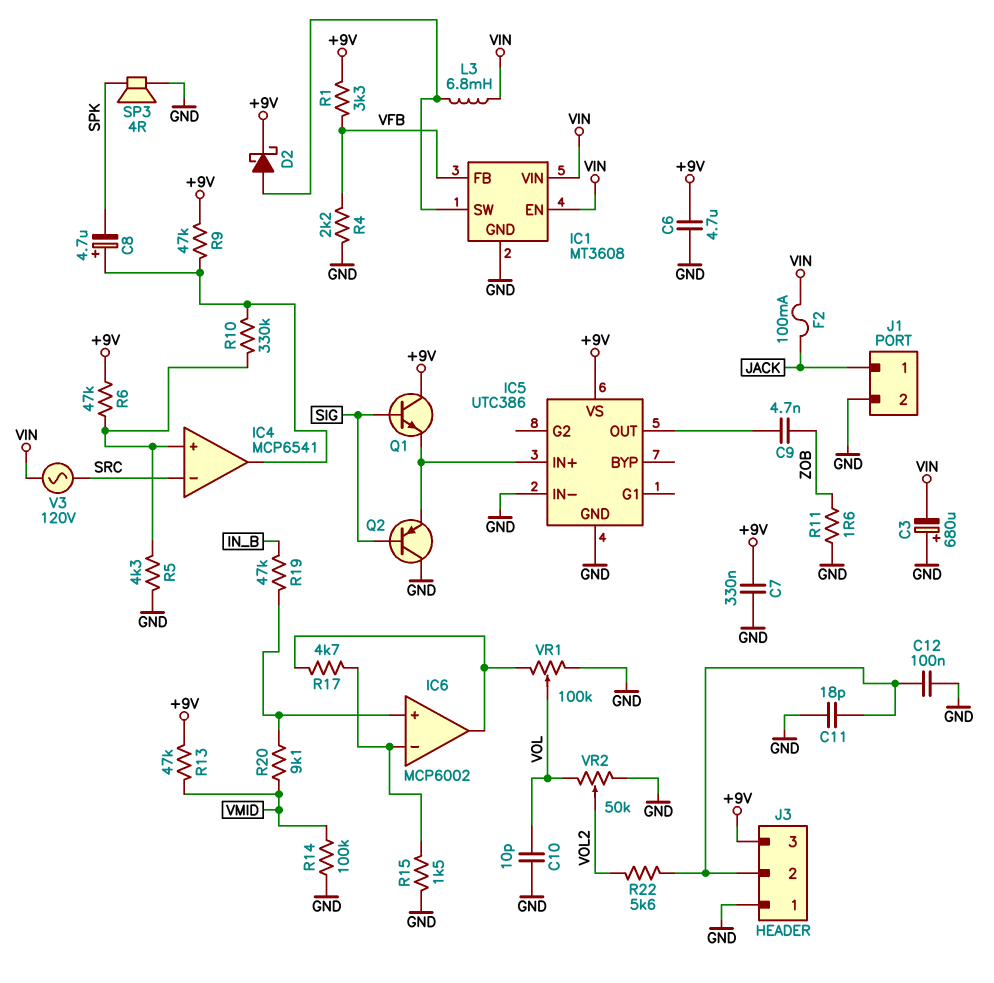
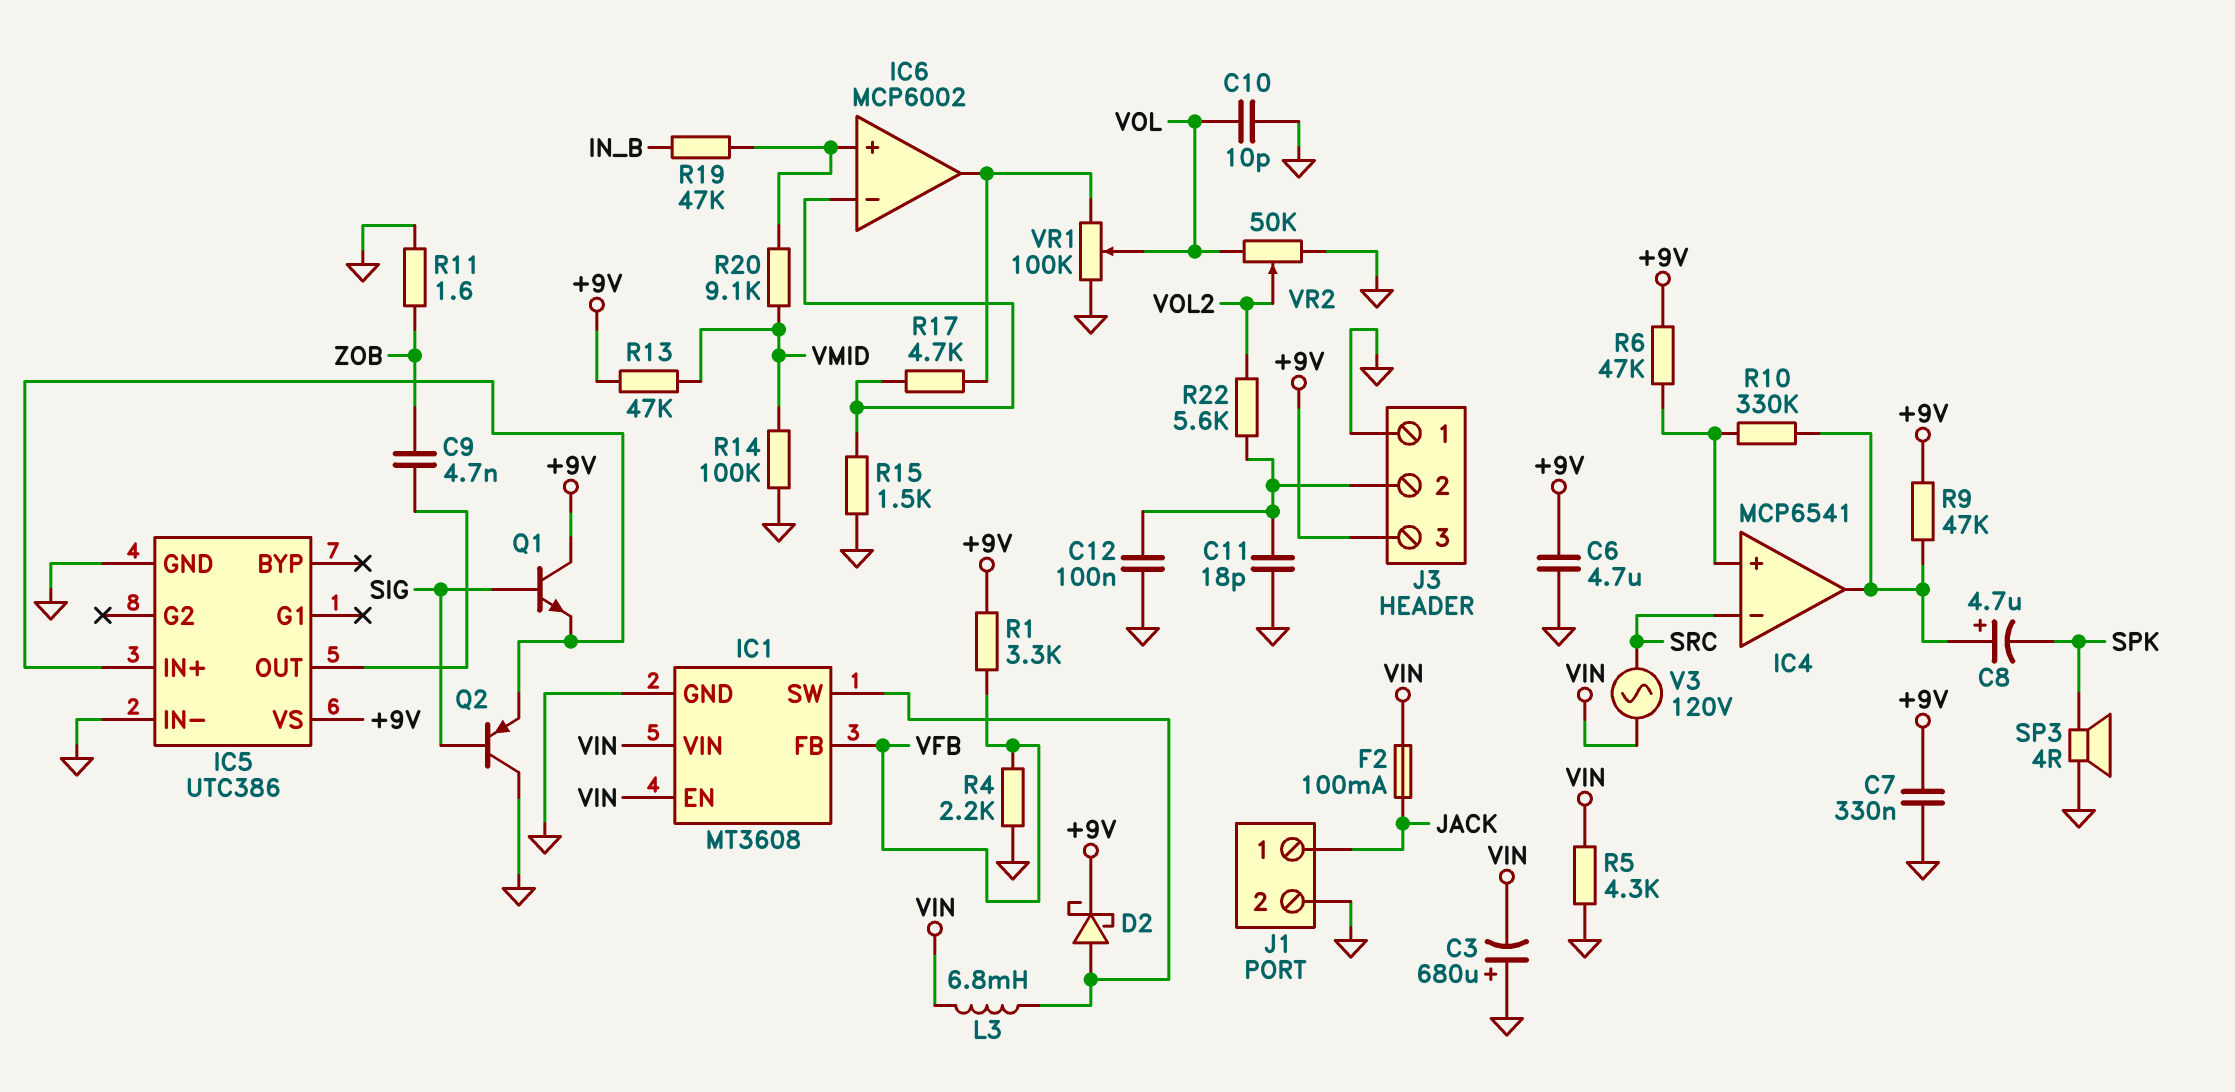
R5: 4.3k (GND, IC4/in+) -> 4.3k (GND, VIN)

